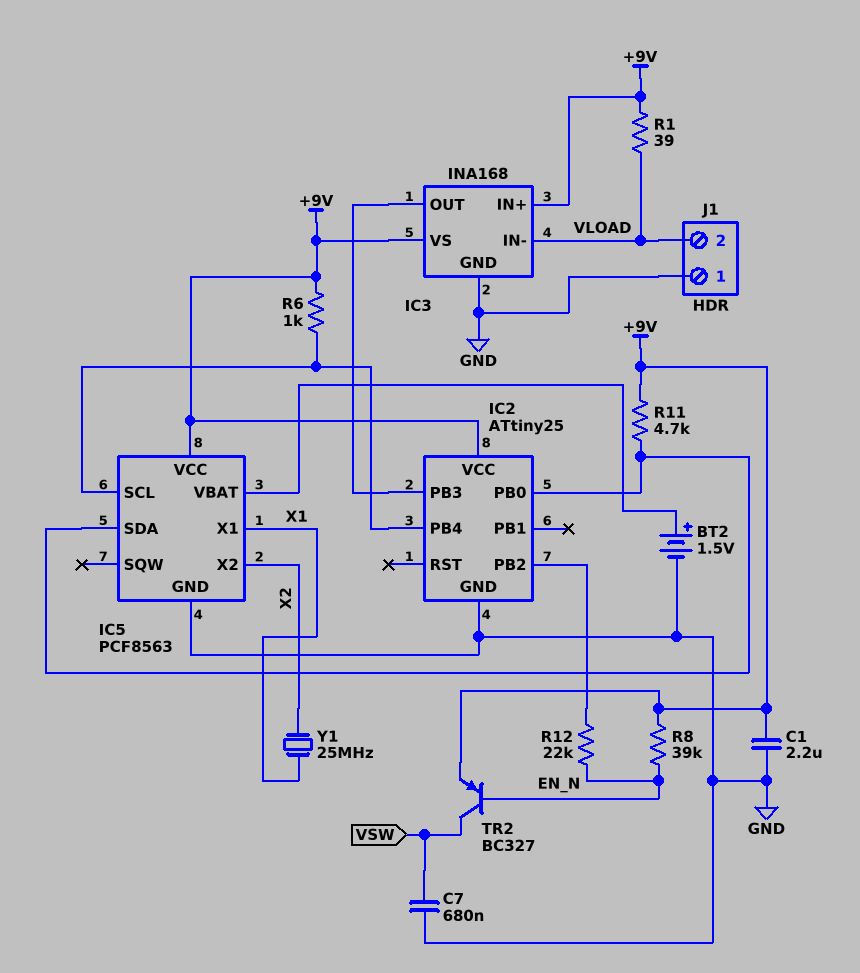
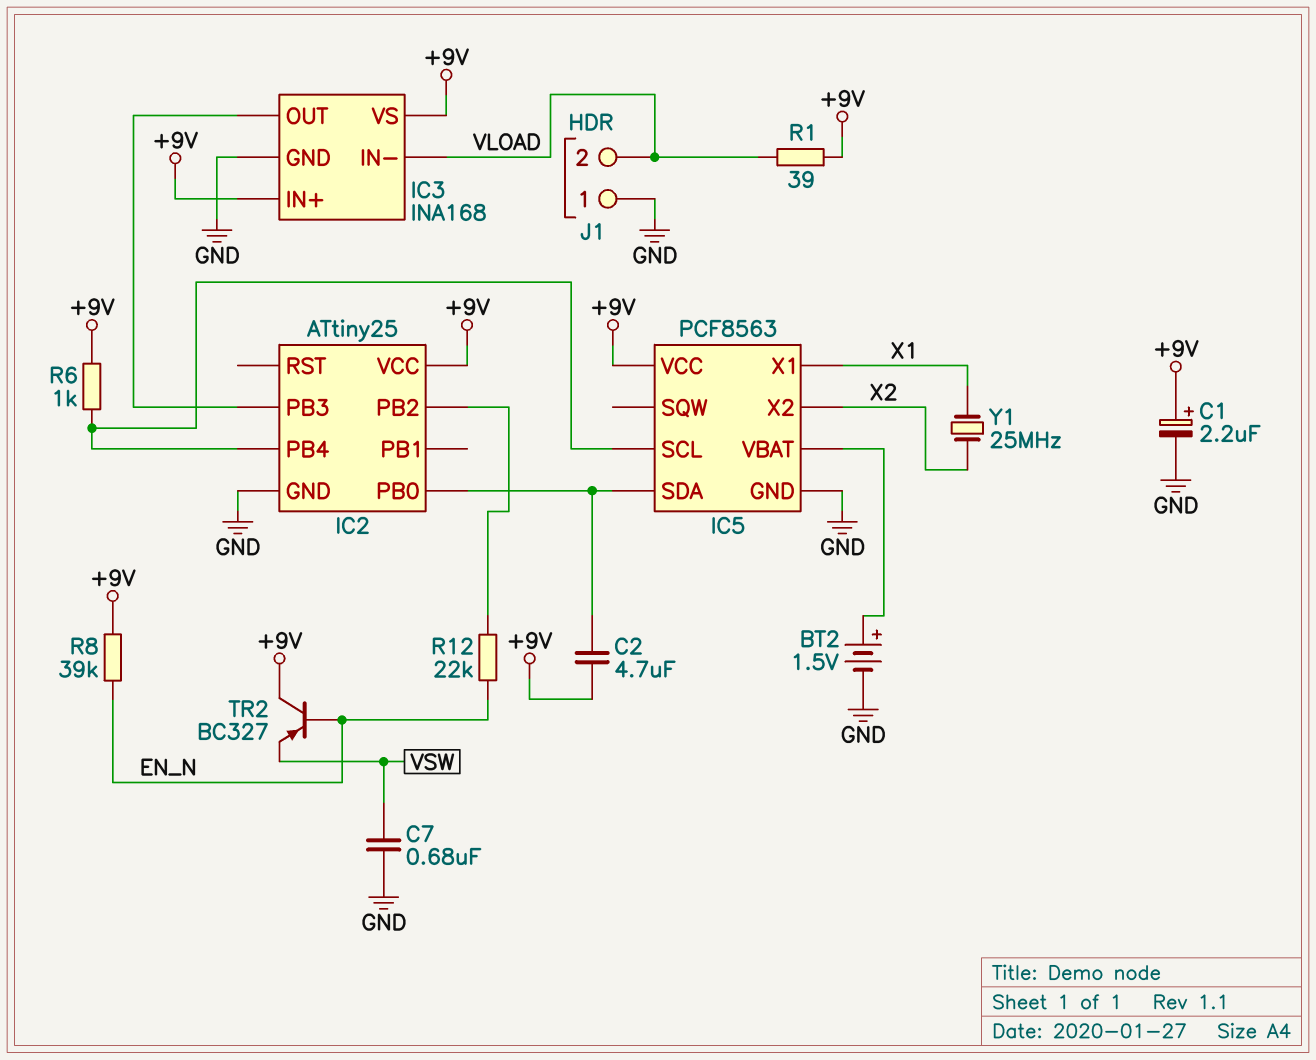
C1: 2.2uF (+9V, GND) -> 2.2uF (plus +9V, minus GND)
C2: none -> 4.7uF (+9V, IC2/PB0)
R11: 4.7k (+9V, IC2/PB0) -> none
TR2: PNP BC327 (B EN_N, C VSW, E +9V) -> PNP BC327 (B EN_N, C +9V, E VSW)

